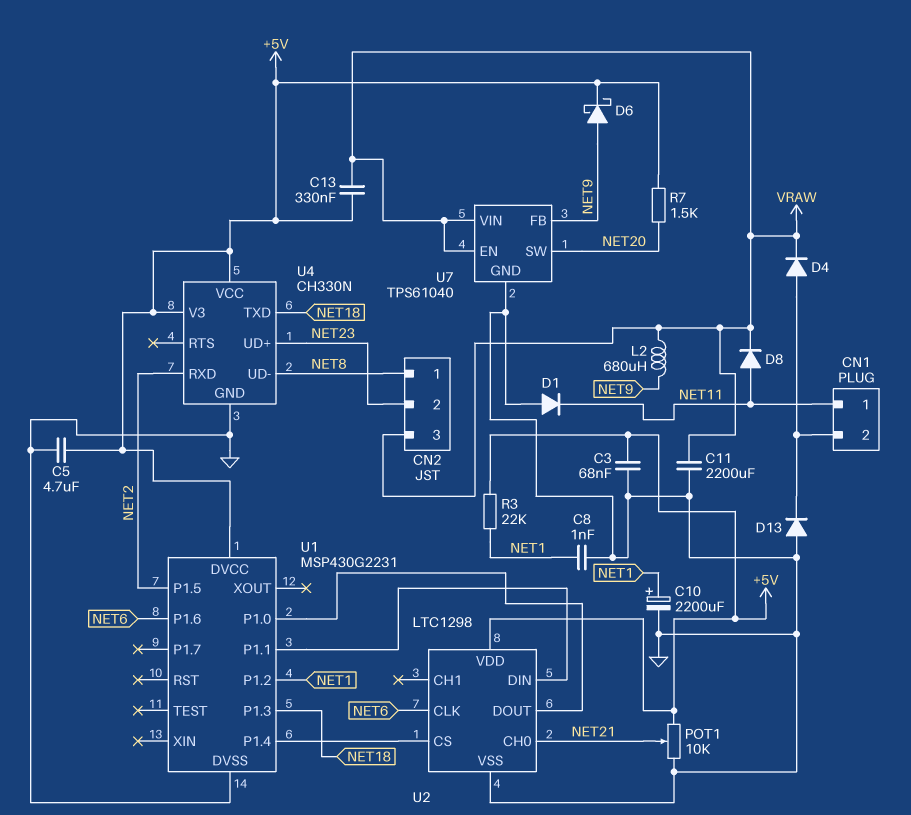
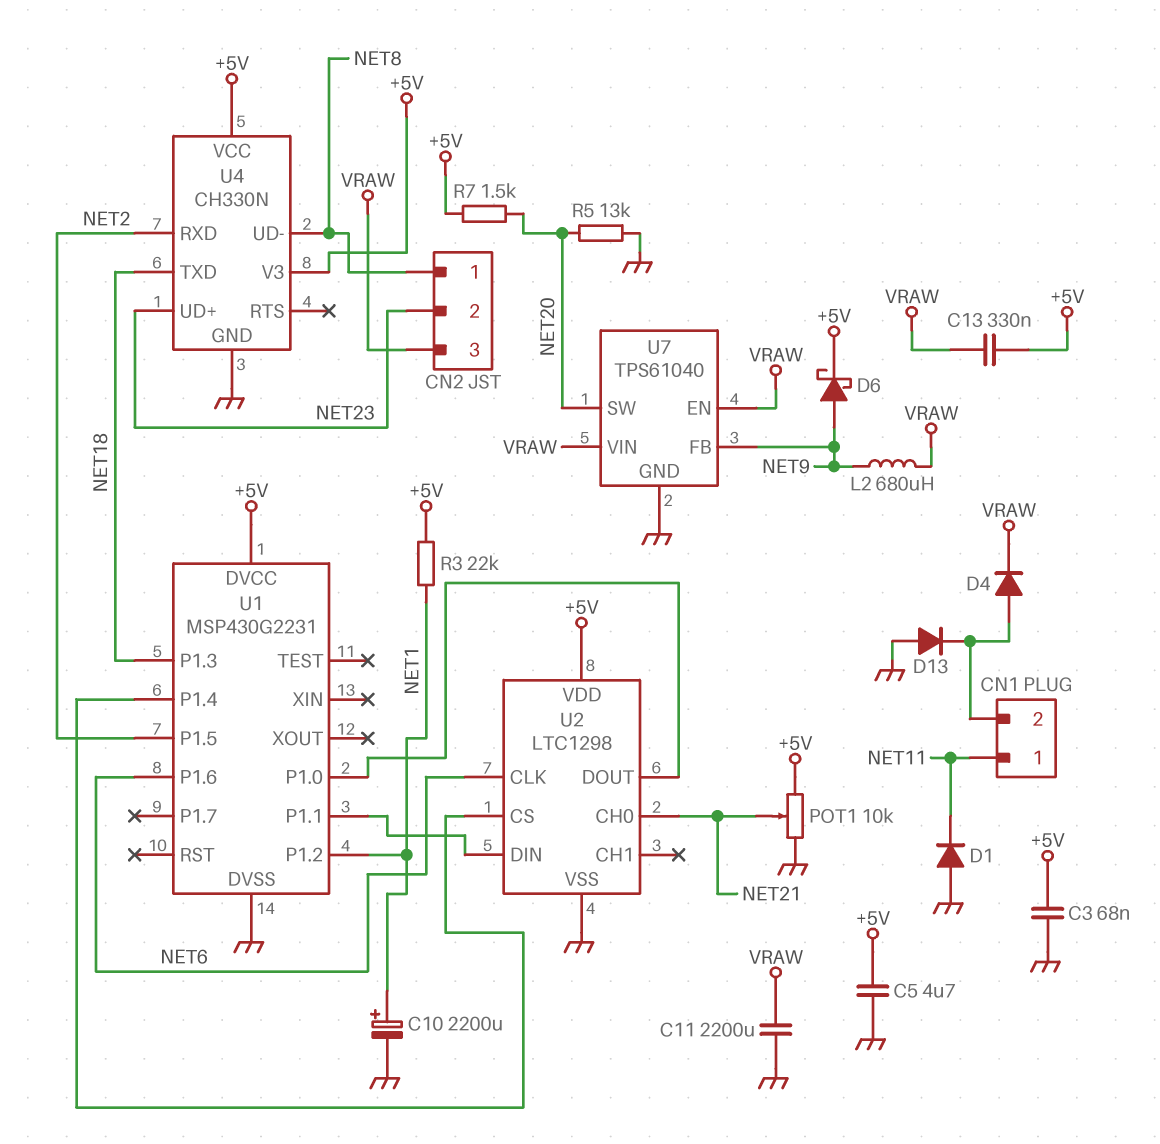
C8: 1nF (GND, NET1) -> none
D8: diode (A NET11, K VRAW) -> none
R5: none -> 13k (GND, NET20)

